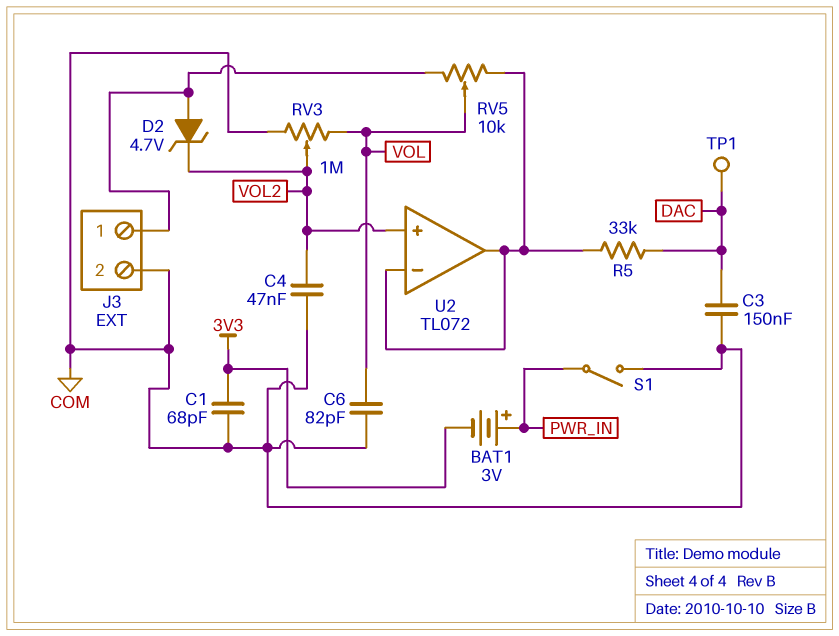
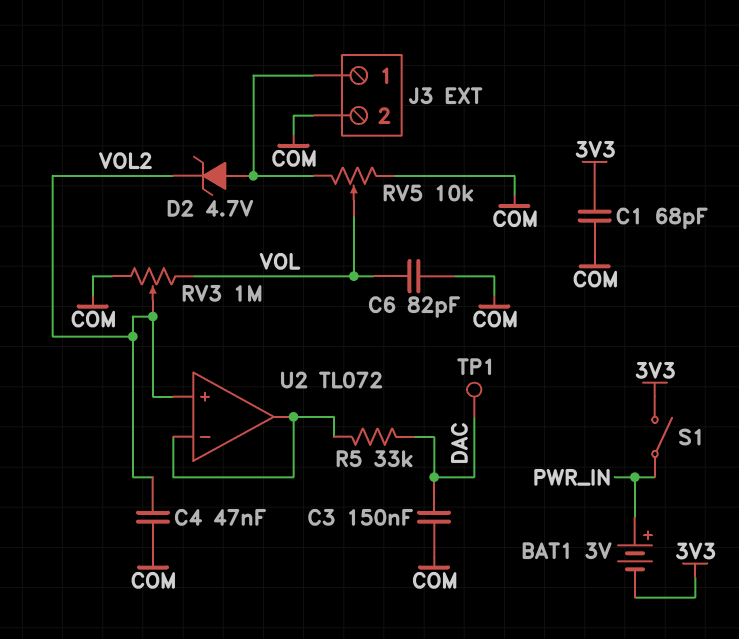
RV5: 10k (J3/1, U2/in-, wiper VOL) -> 10k (COM, J3/1, wiper VOL)
S1: switch (COM, PWR_IN) -> switch (3V3, PWR_IN)

